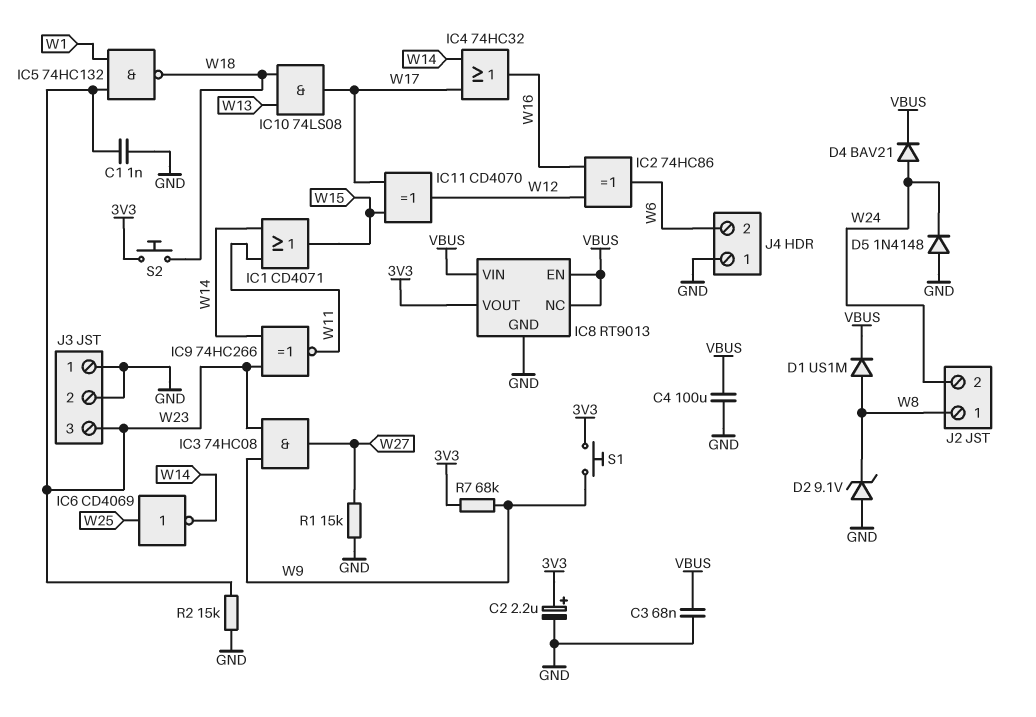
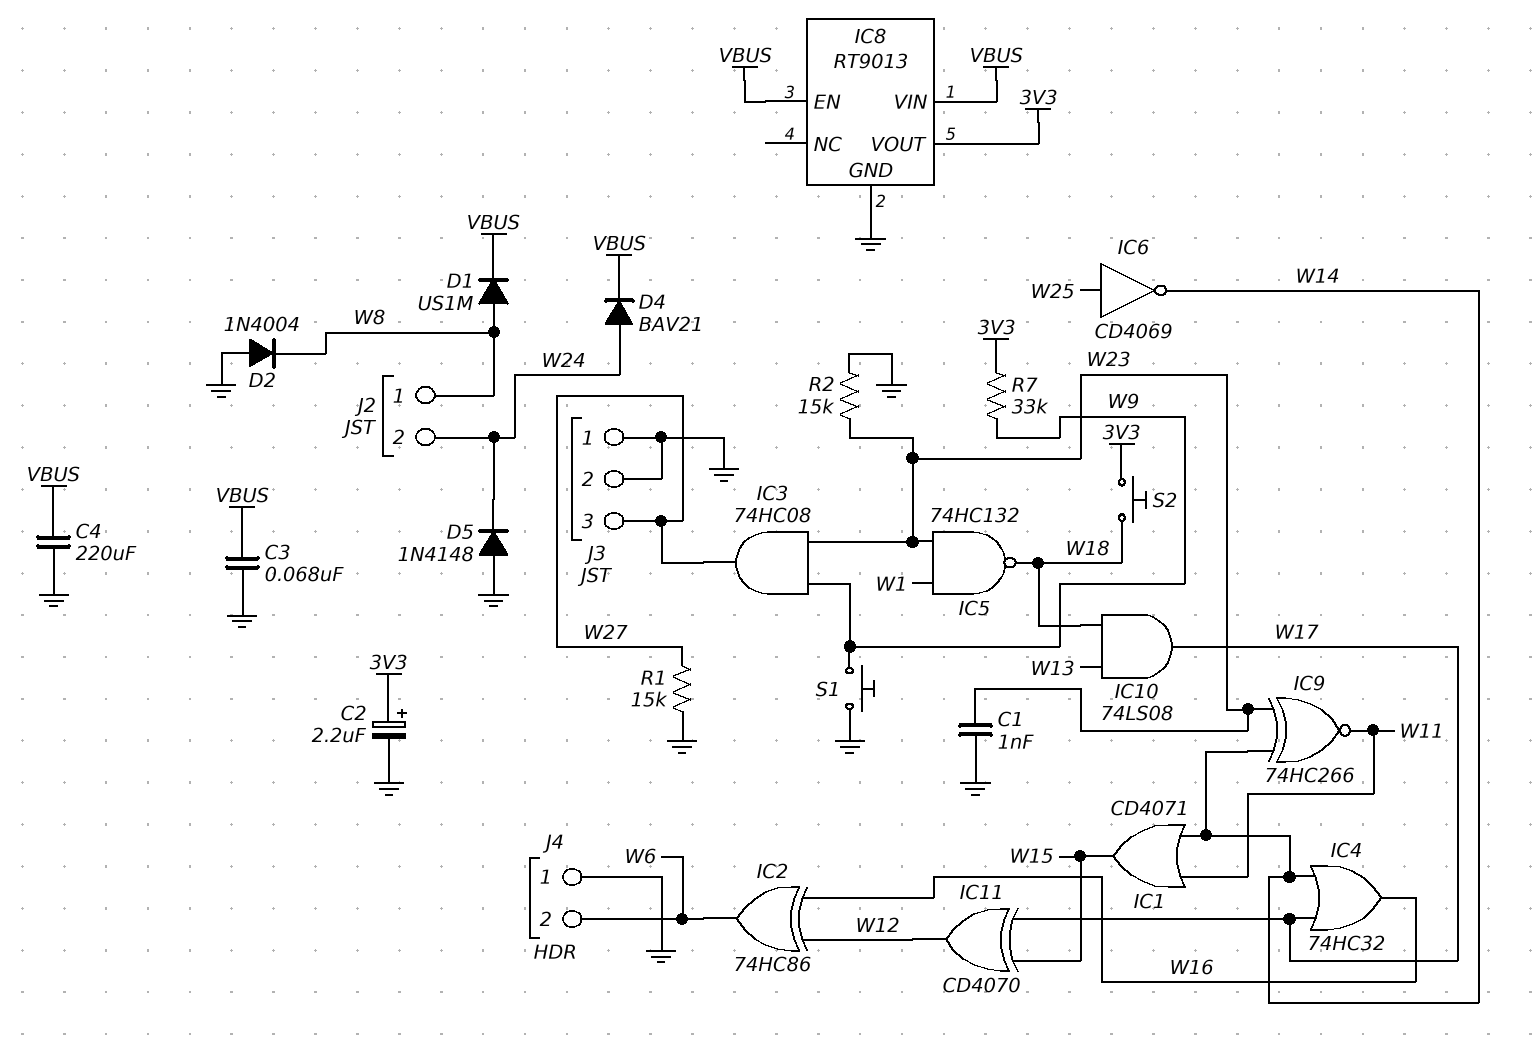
C4: 100uF (GND, VBUS) -> 220uF (GND, VBUS)
D2: zener 9.1V (A GND, K W8) -> diode 1N4004 (A GND, K W8)
IC8 pin NC: VBUS -> none
J3 pin 3: W23 -> W27
R7: 68k (3V3, W9) -> 33k (3V3, W9)
S1: button (3V3, W9) -> button (GND, W9)

